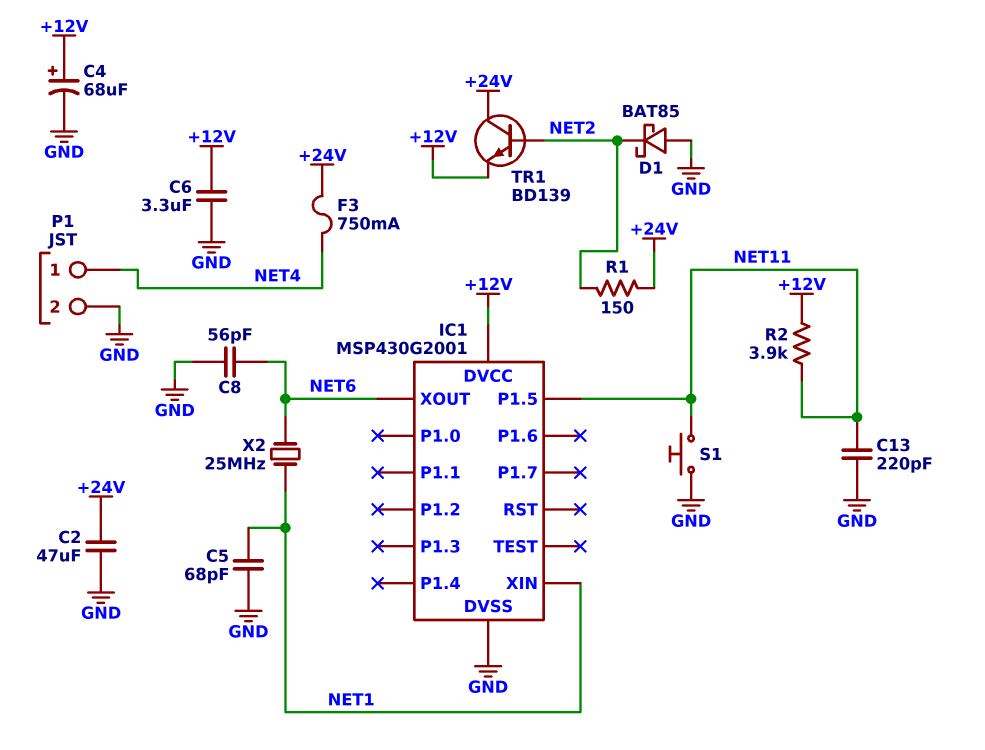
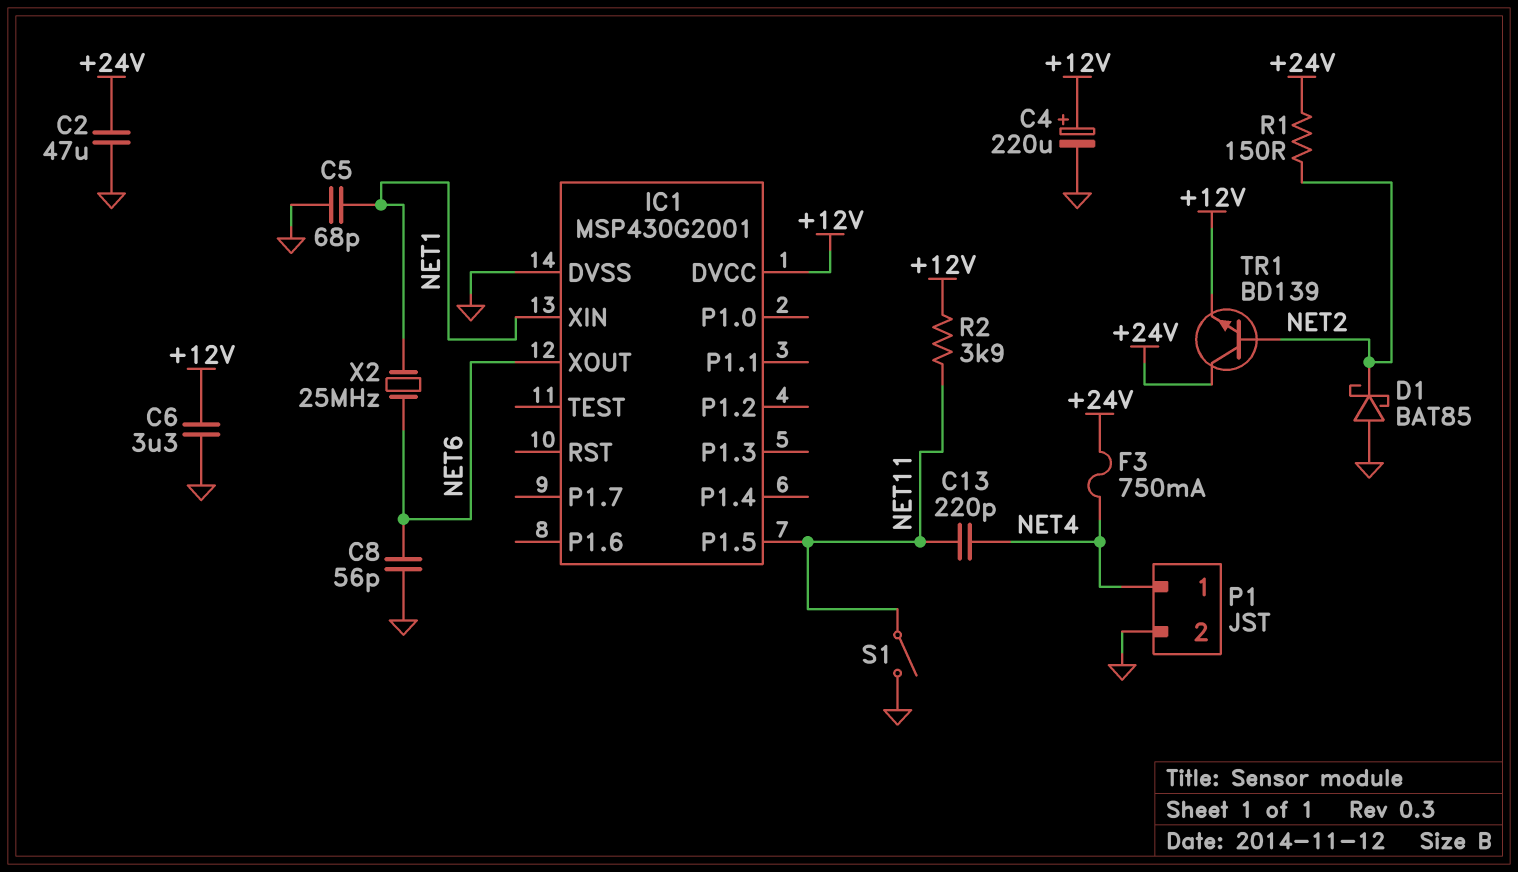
C4: 68uF (plus +12V, minus GND) -> 220uF (plus +12V, minus GND)
C13: 220pF (GND, NET11) -> 220pF (NET4, NET11)
S1: button (GND, NET11) -> switch (GND, NET11)

